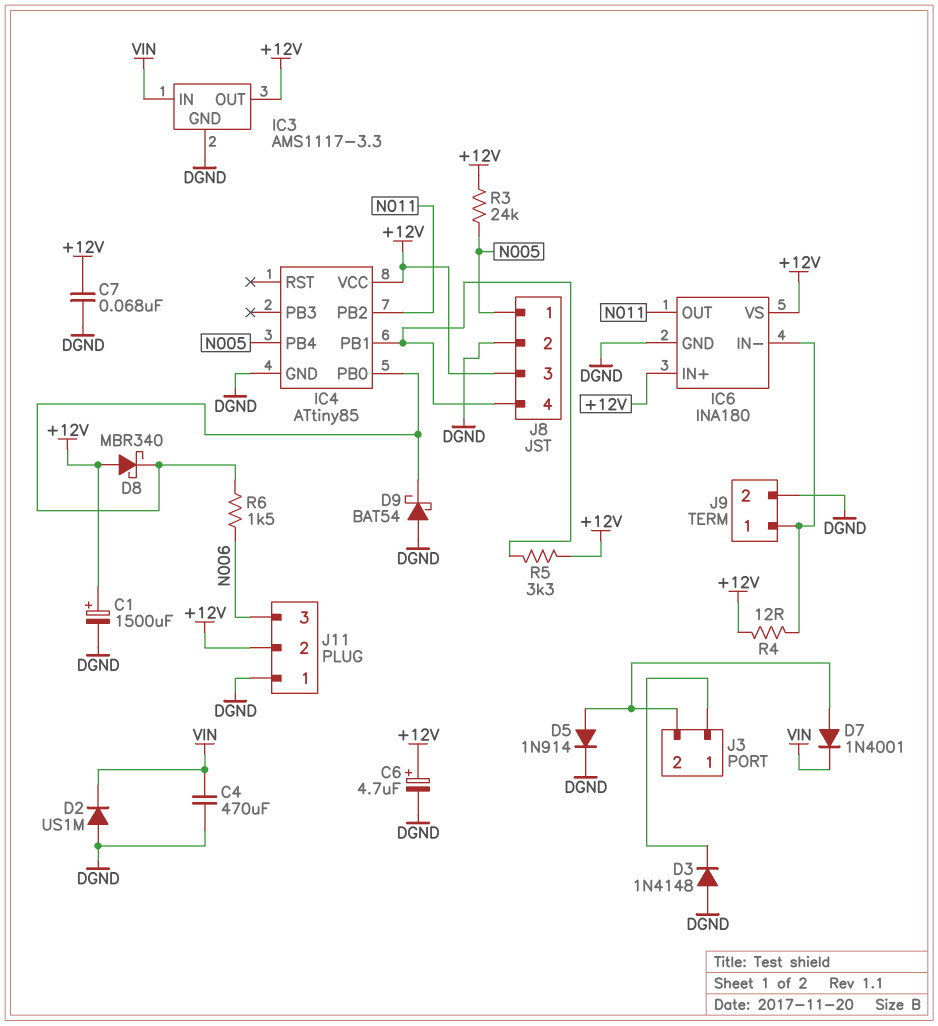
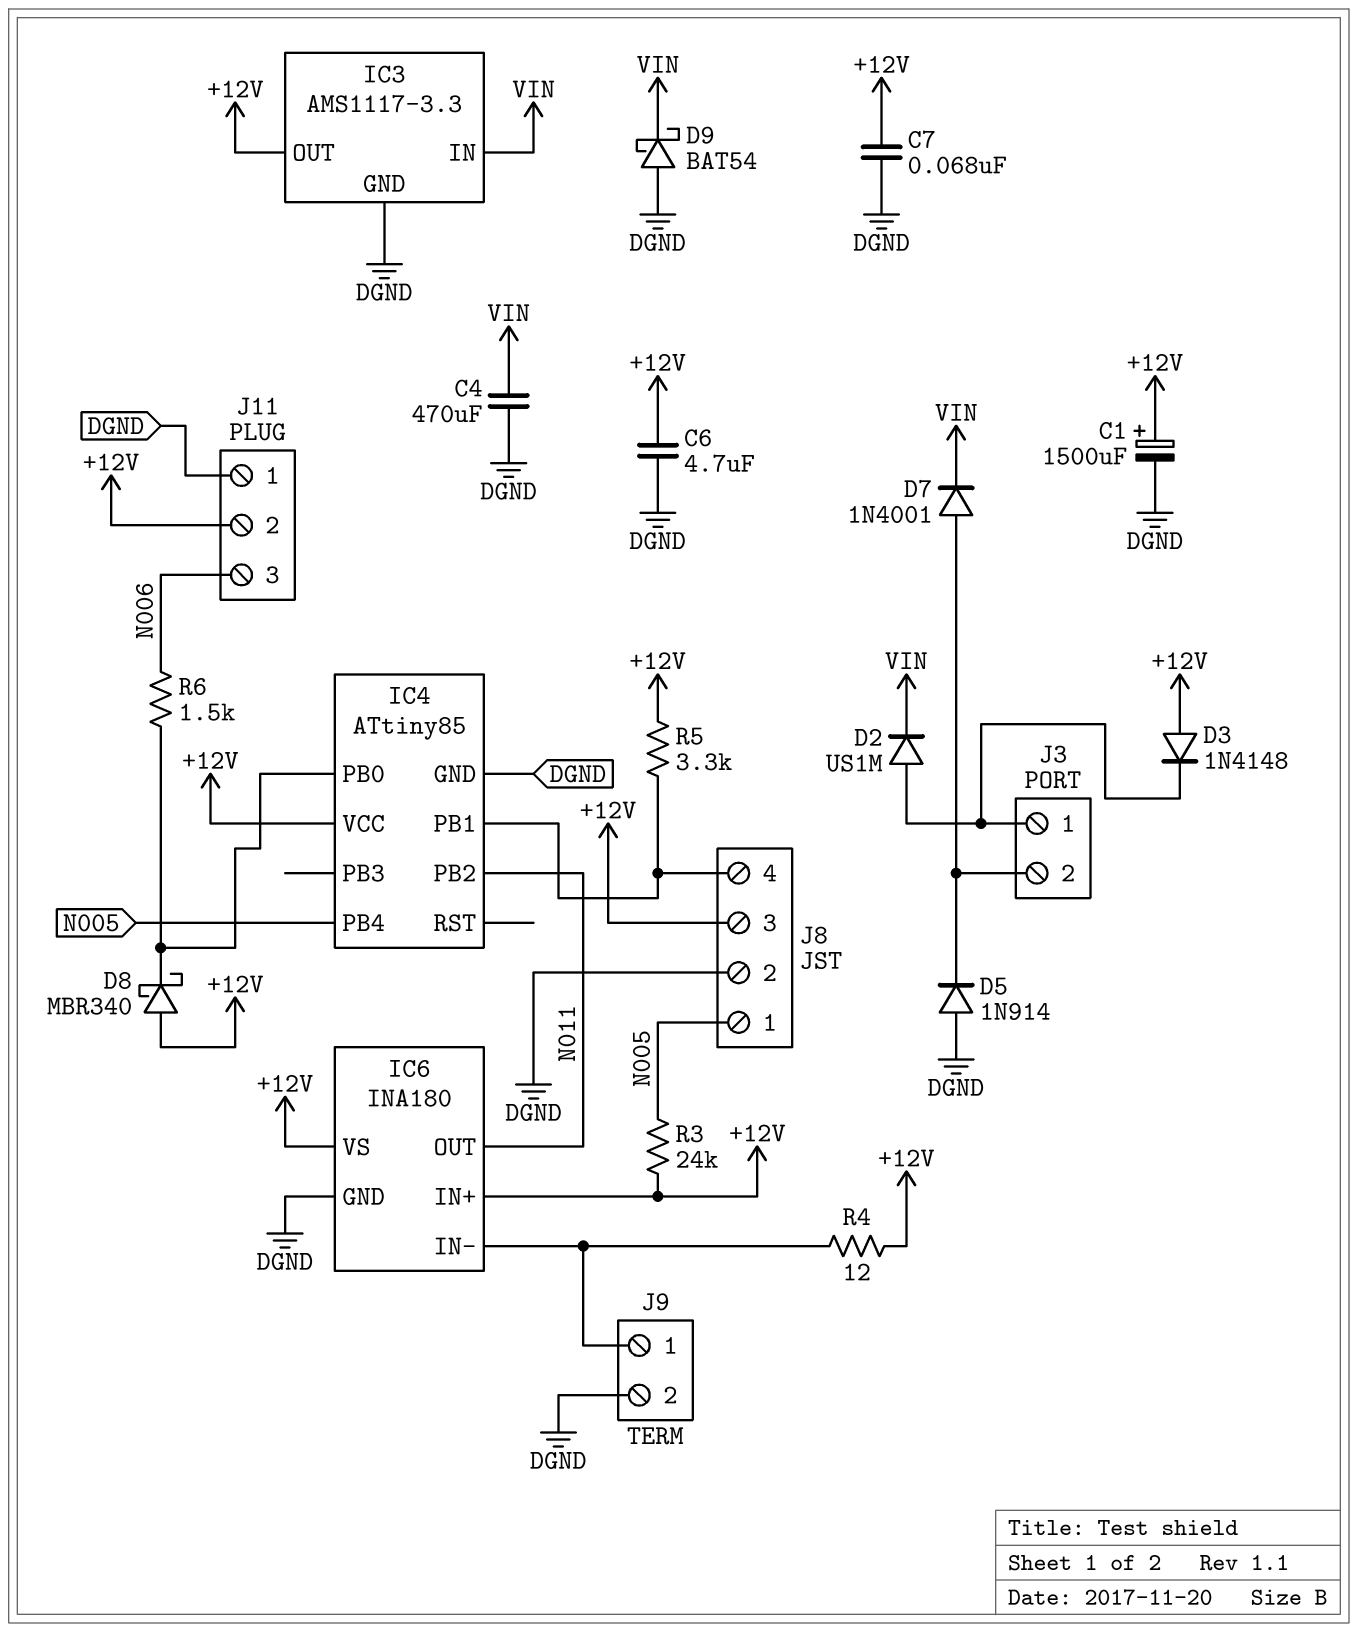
C6: 4.7uF (plus +12V, minus DGND) -> 4.7uF (+12V, DGND)
D2: diode US1M (A DGND, K VIN) -> diode US1M (A J3/1, K VIN)
D3: diode 1N4148 (A DGND, K J3/1) -> diode 1N4148 (A +12V, K J3/1)
D5: diode 1N914 (A J3/2, K DGND) -> diode 1N914 (A DGND, K J3/2)
D9: schottky BAT54 (A DGND, K IC4/PB0) -> schottky BAT54 (A DGND, K VIN)

